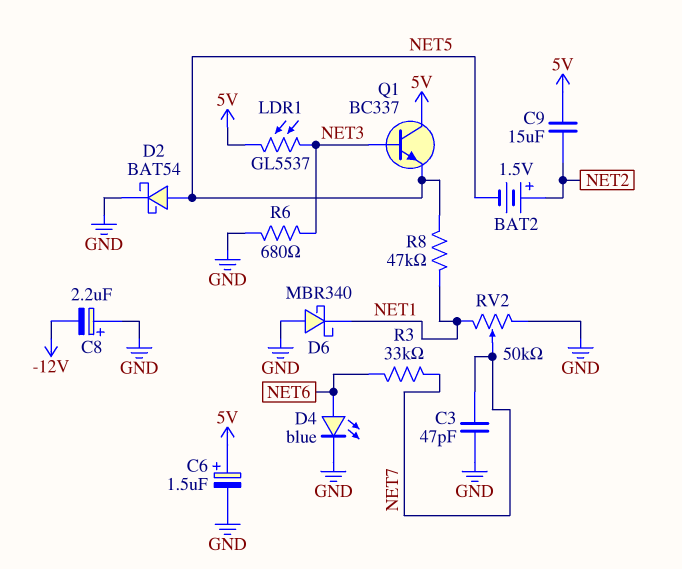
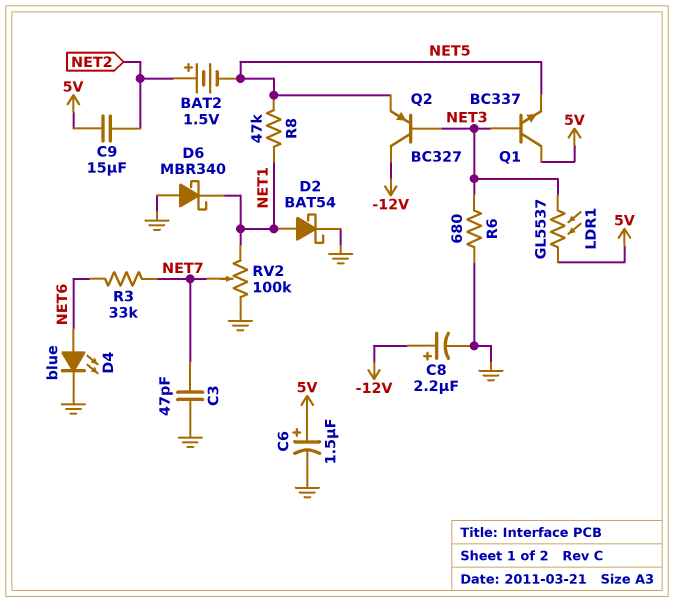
C8: 2.2uF (plus GND, minus -12V) -> 2.2uF (plus -12V, minus GND)
D2: schottky BAT54 (A NET5, K GND) -> schottky BAT54 (A NET1, K GND)
Q2: none -> PNP BC327 (B NET3, C -12V, E NET5)
RV2: 50k (GND, NET1, wiper NET7) -> 100k (GND, NET1, wiper NET7)

